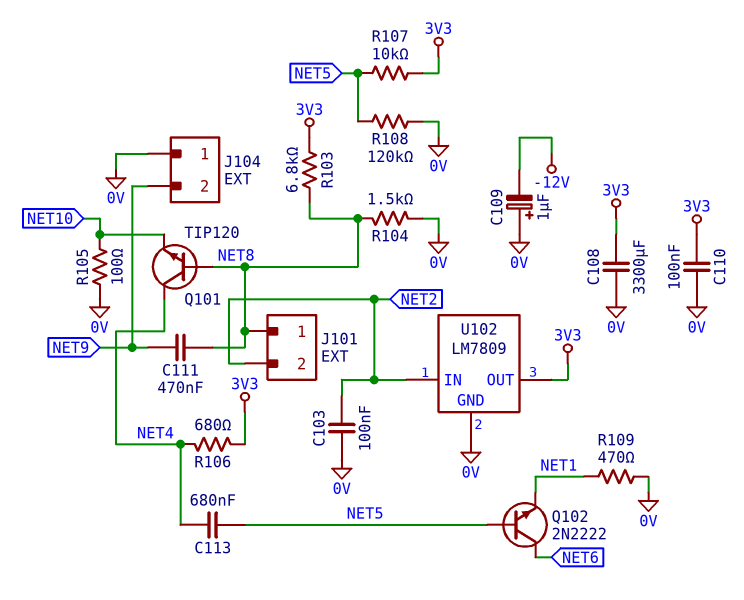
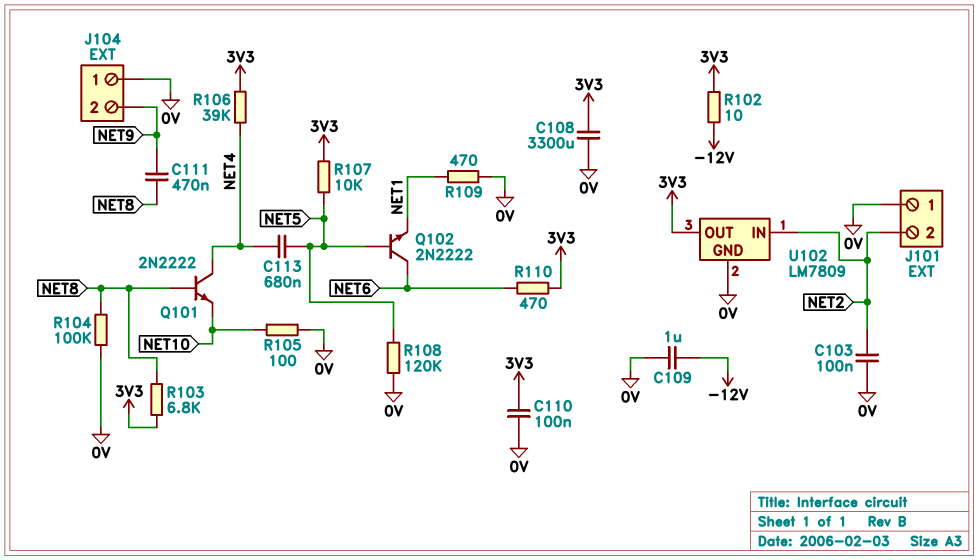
C109: 1uF (plus 0V, minus -12V) -> 1uF (-12V, 0V)
J101 pin 1: NET8 -> 0V
Q101: NPN TIP120 (B NET8, C NET4, E NET10) -> NPN 2N2222 (B NET8, C NET4, E NET10)
R102: none -> 10 (-12V, 3V3)
R104: 1.5k (0V, NET8) -> 100k (0V, NET8)
R106: 680 (3V3, NET4) -> 39k (3V3, NET4)
R110: none -> 470 (3V3, NET6)

